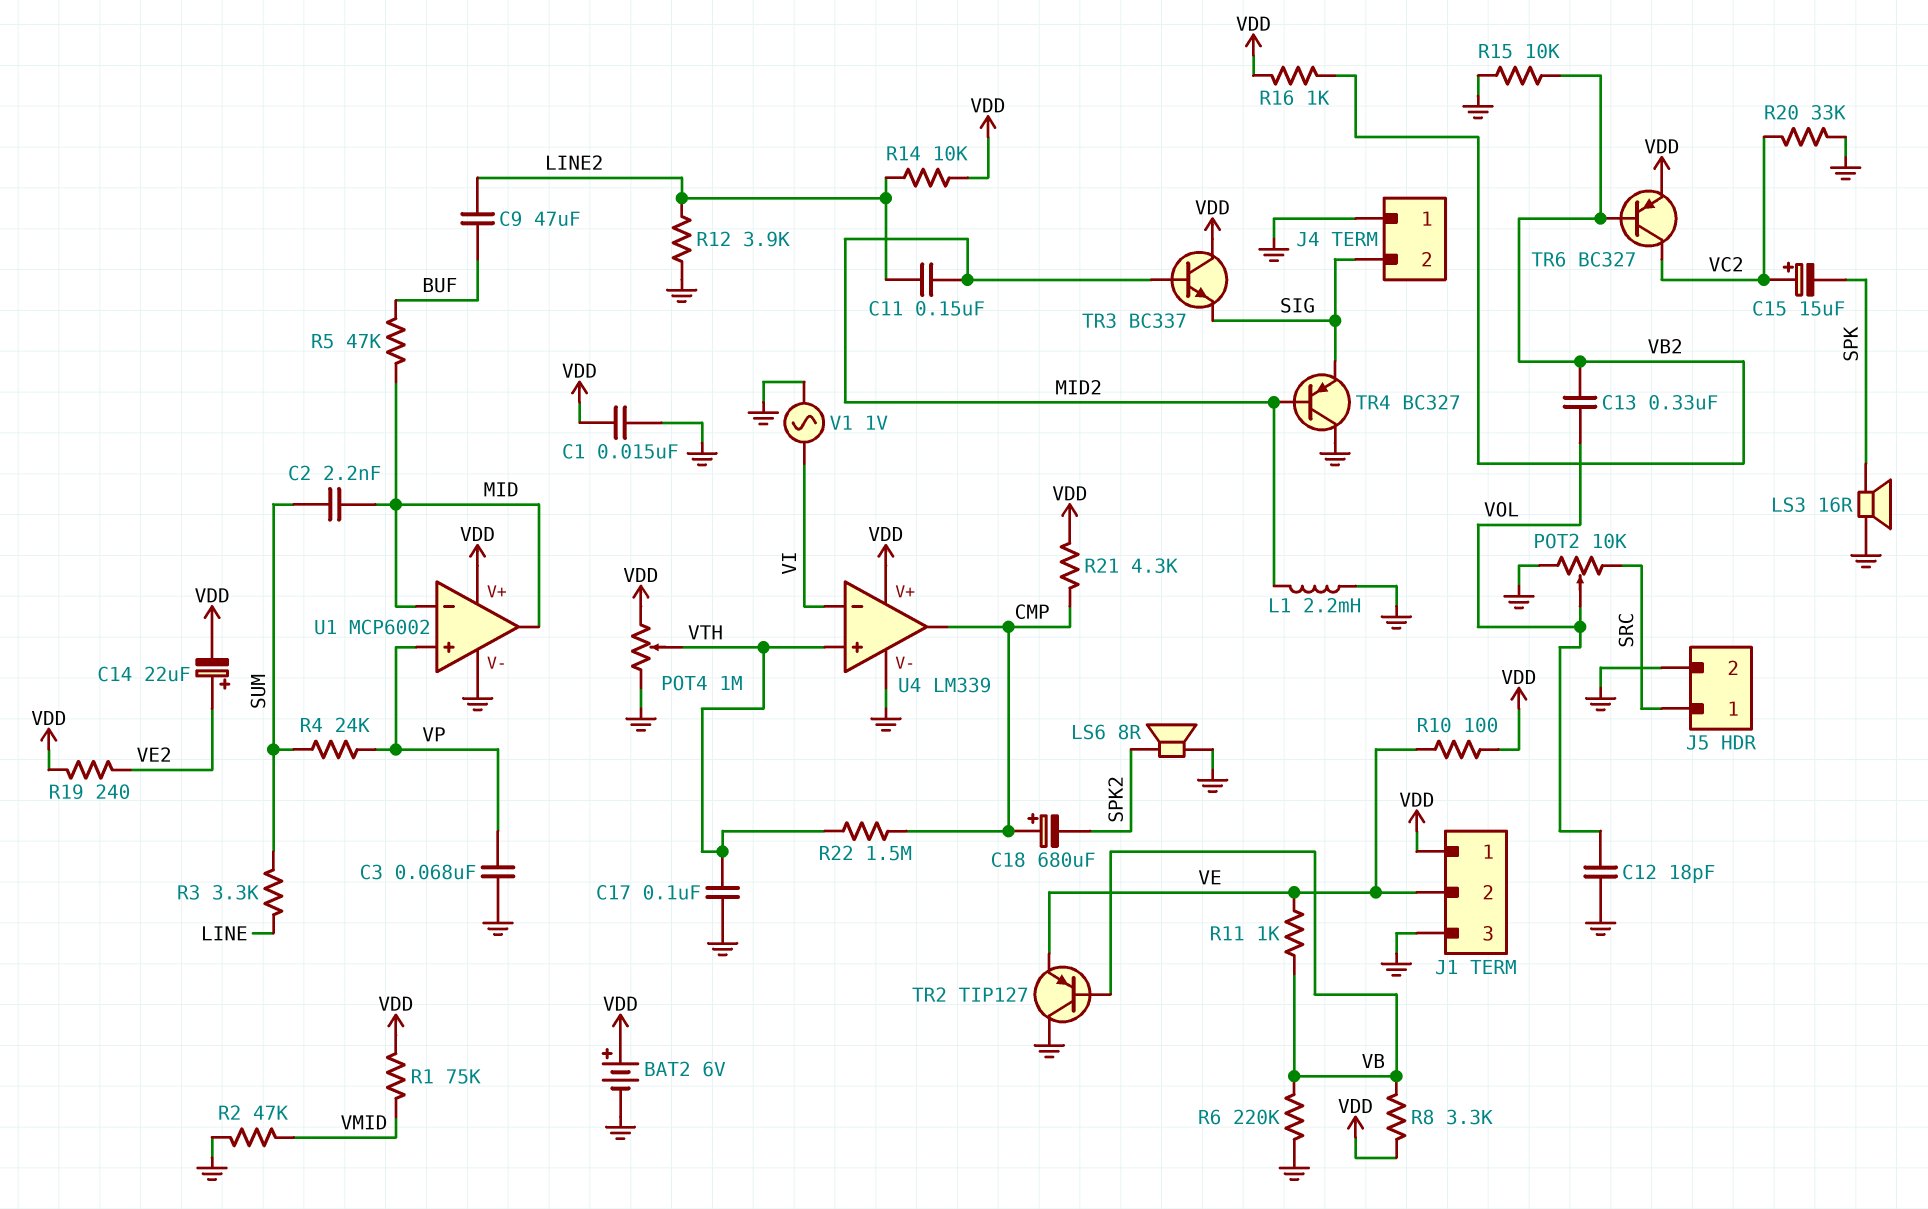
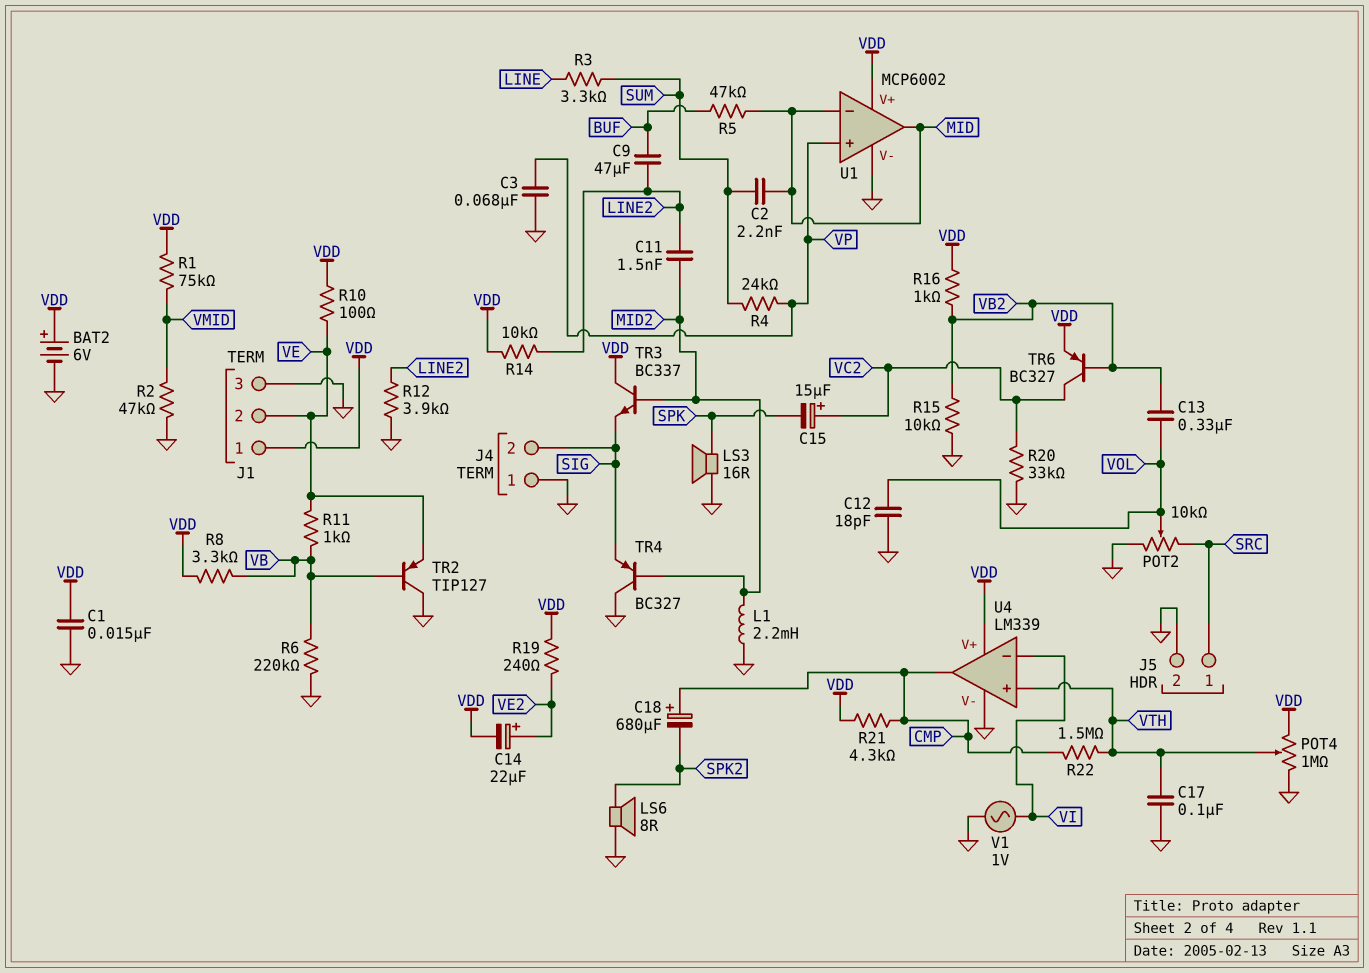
C11: 150nF (LINE2, MID2) -> 1.5nF (LINE2, MID2)

